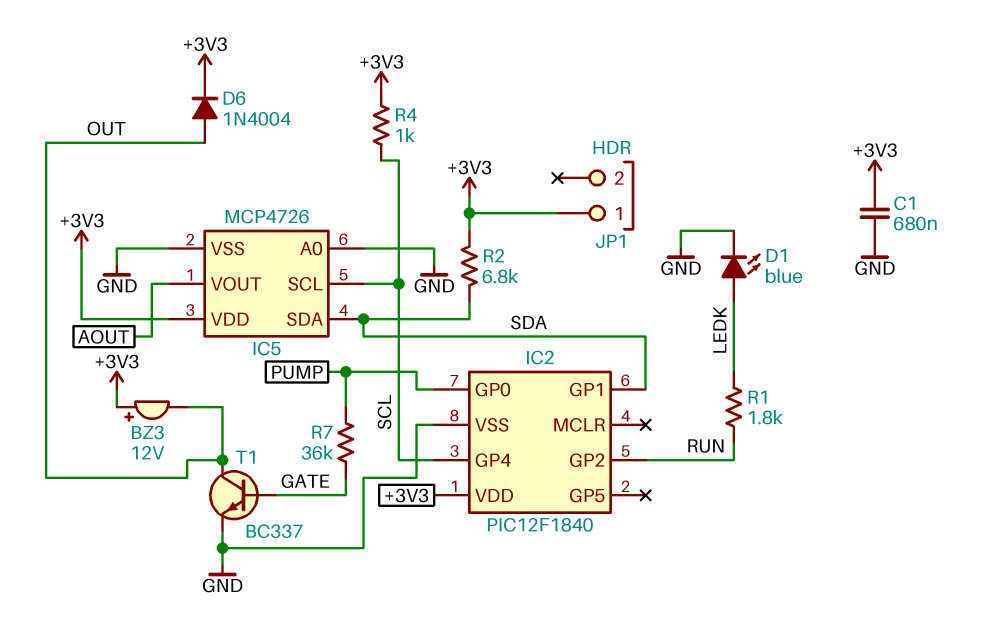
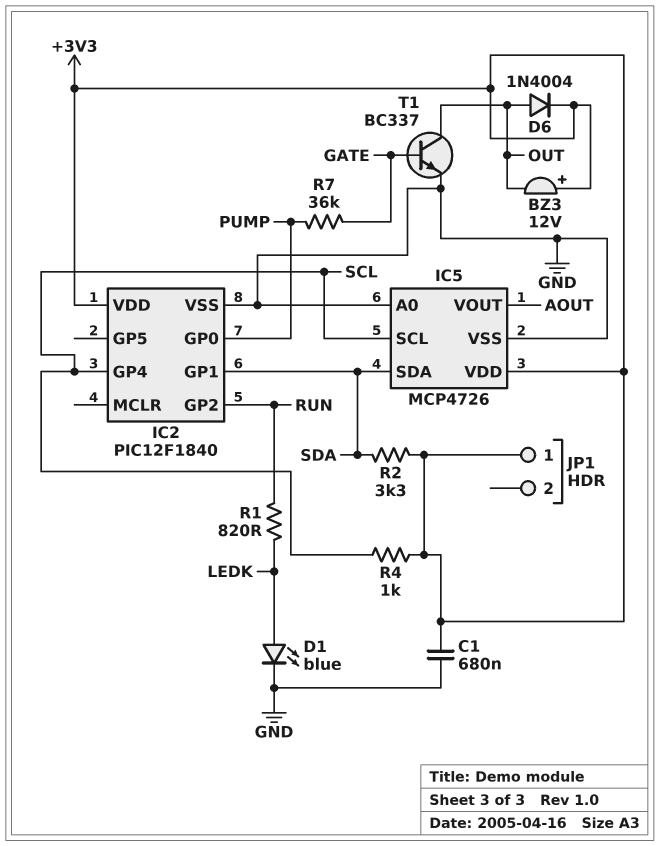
R1: 1.8k (LEDK, RUN) -> 820 (LEDK, RUN)
R2: 6.8k (+3V3, SDA) -> 3.3k (+3V3, SDA)

